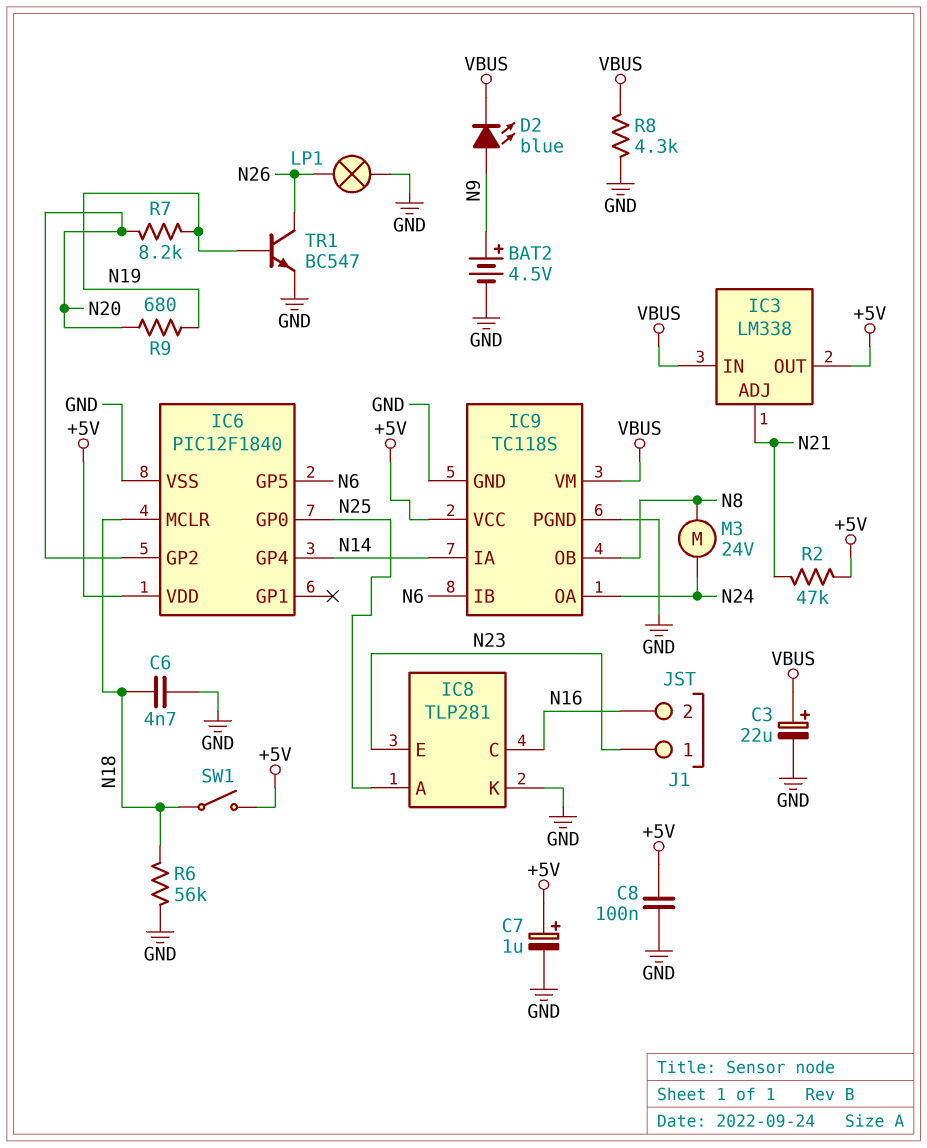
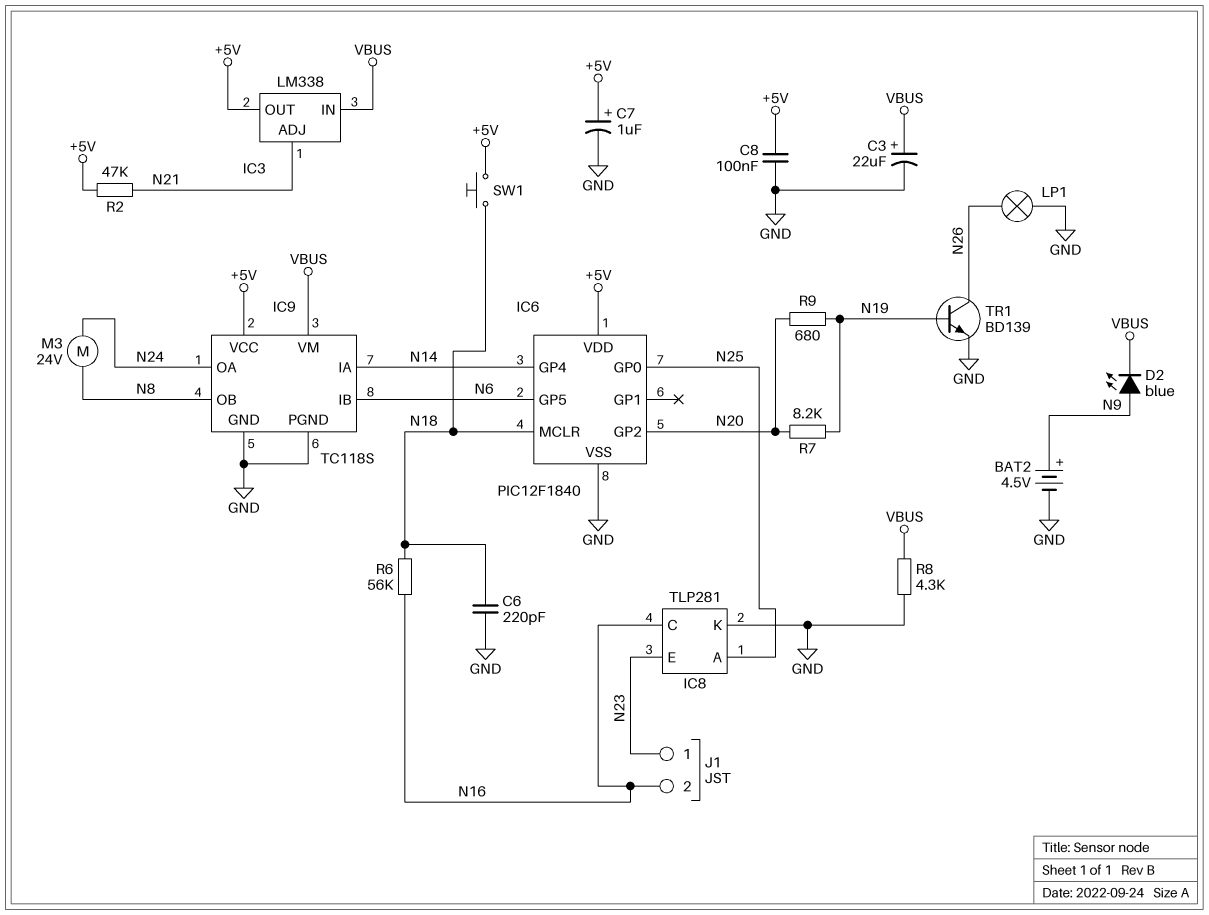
C6: 4.7nF (GND, N18) -> 220pF (GND, N18)
R6: 56k (GND, N18) -> 56k (N16, N18)
SW1: switch (+5V, N18) -> button (+5V, N18)
TR1: NPN BC547 (B N19, C N26, E GND) -> NPN BD139 (B N19, C N26, E GND)

